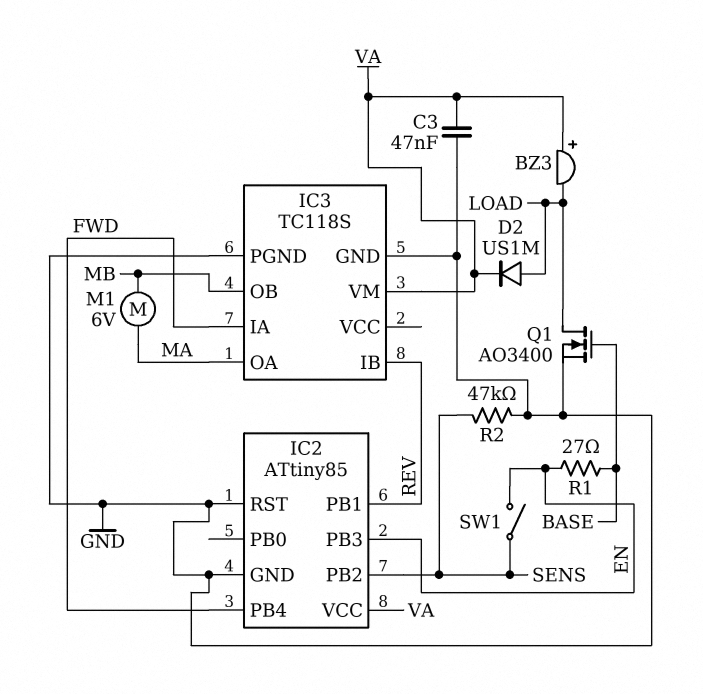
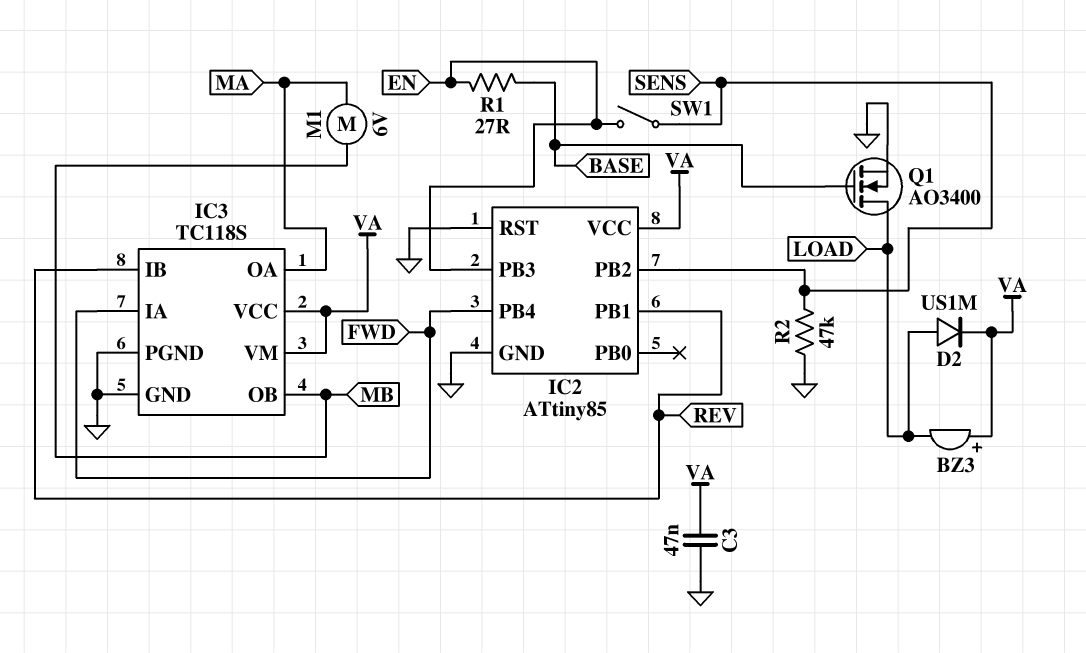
IC3 pin VCC: none -> VA

